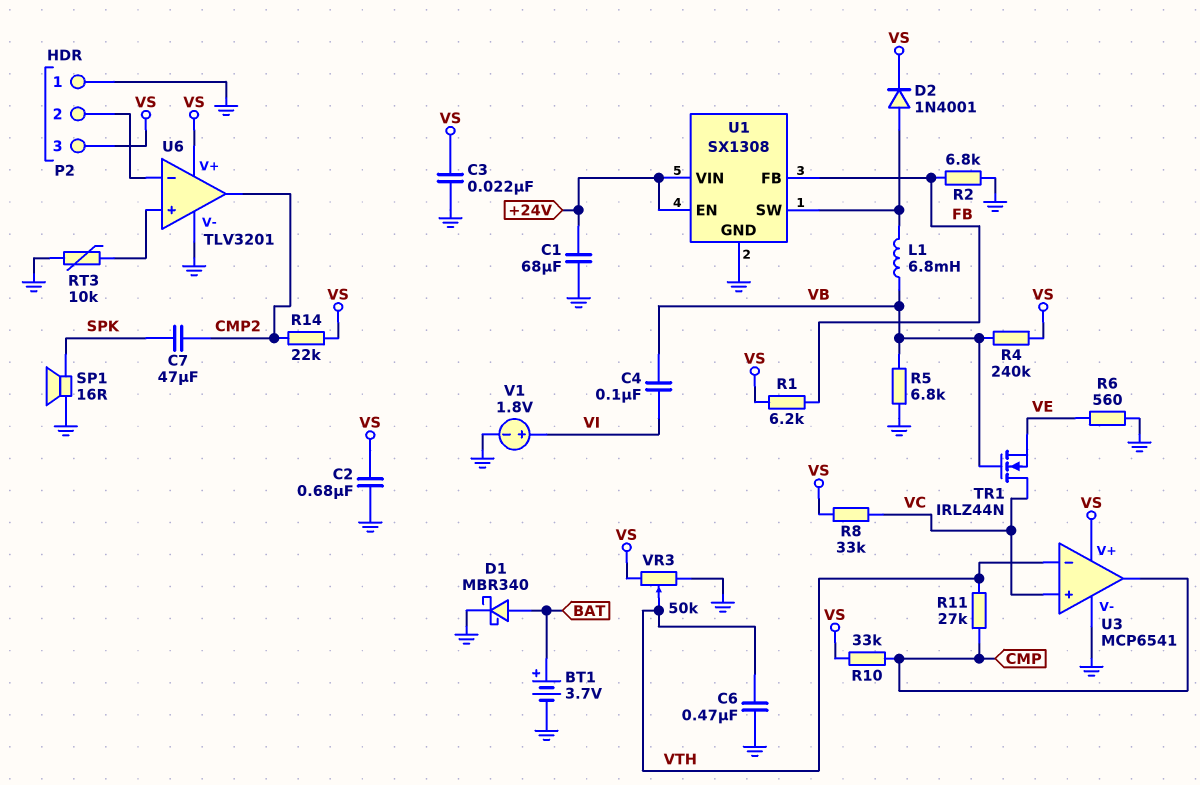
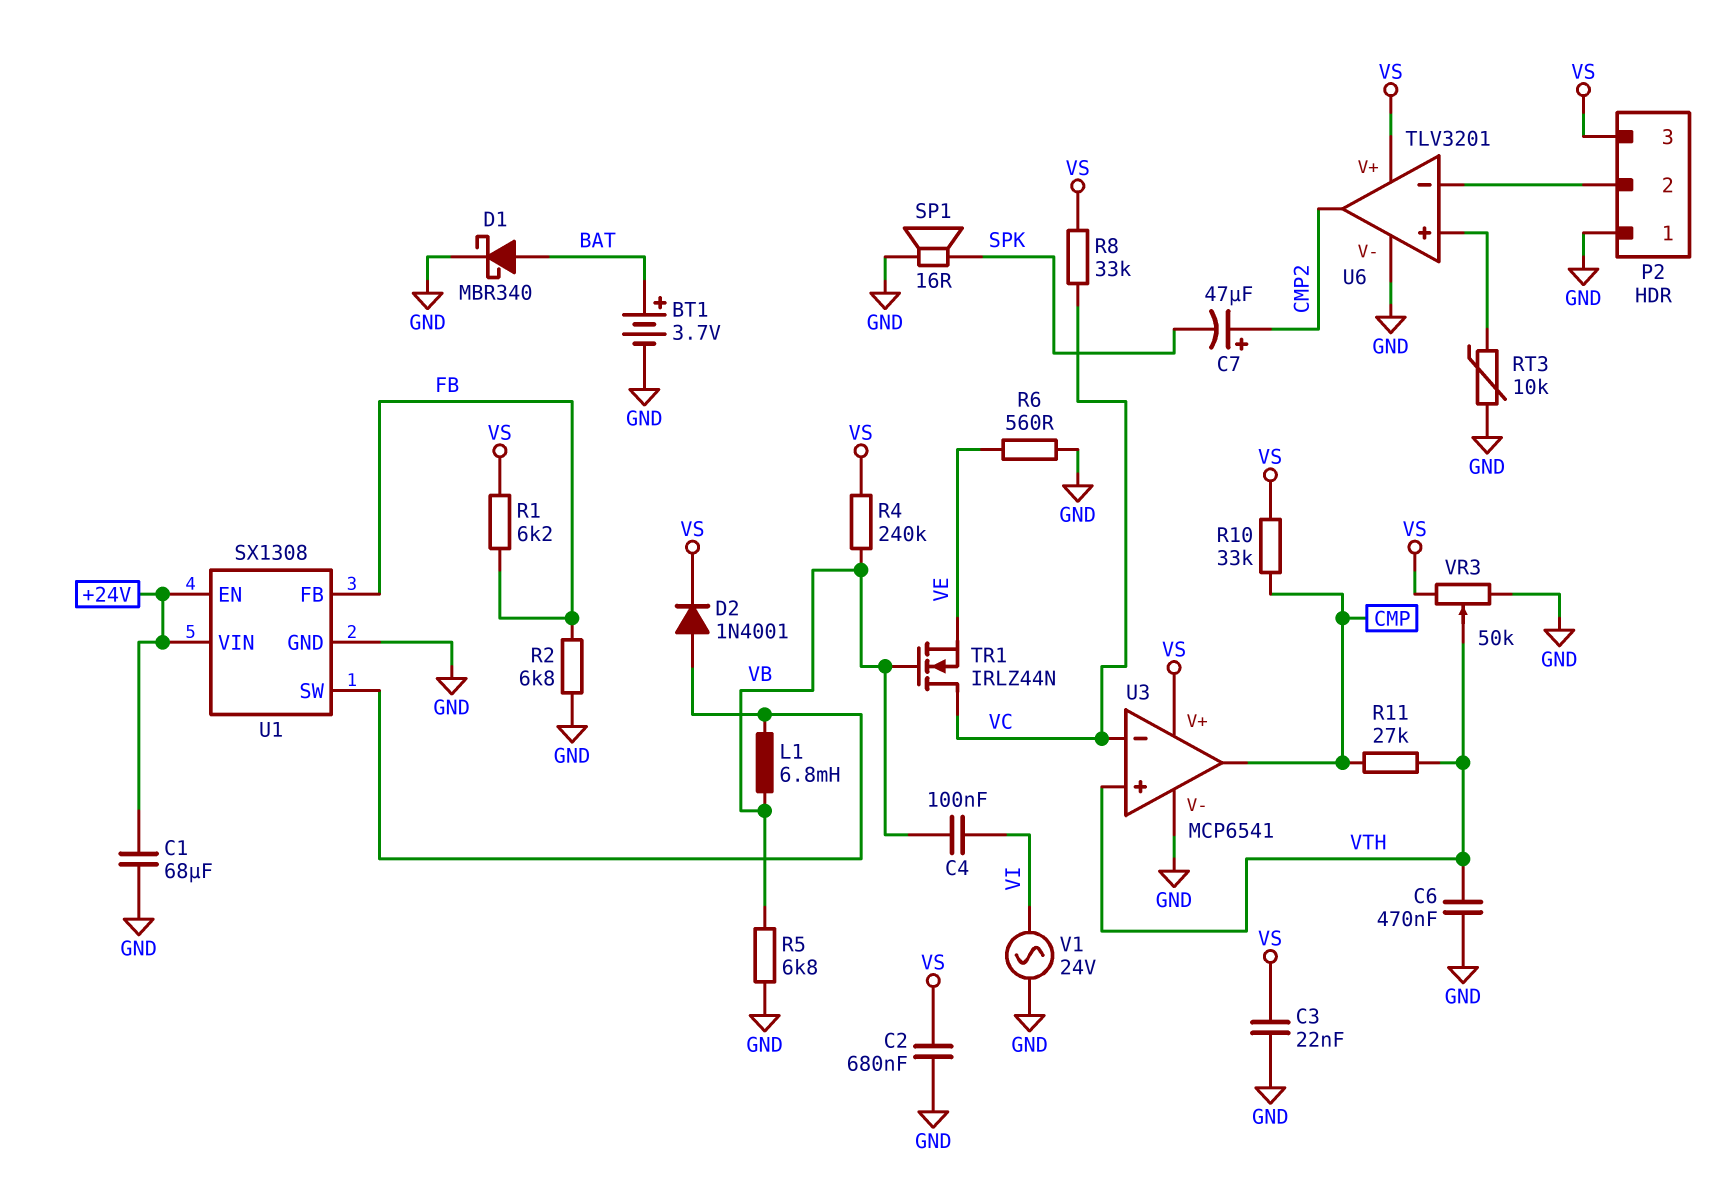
C7: 47uF (CMP2, SPK) -> 47uF (plus CMP2, minus SPK)
R14: 22k (CMP2, VS) -> none
U3 pin in+: VC -> VTH
U3 pin in-: VTH -> VC
V1: 1.8V (plus VI, minus GND) -> AC 24V (GND, VI)

